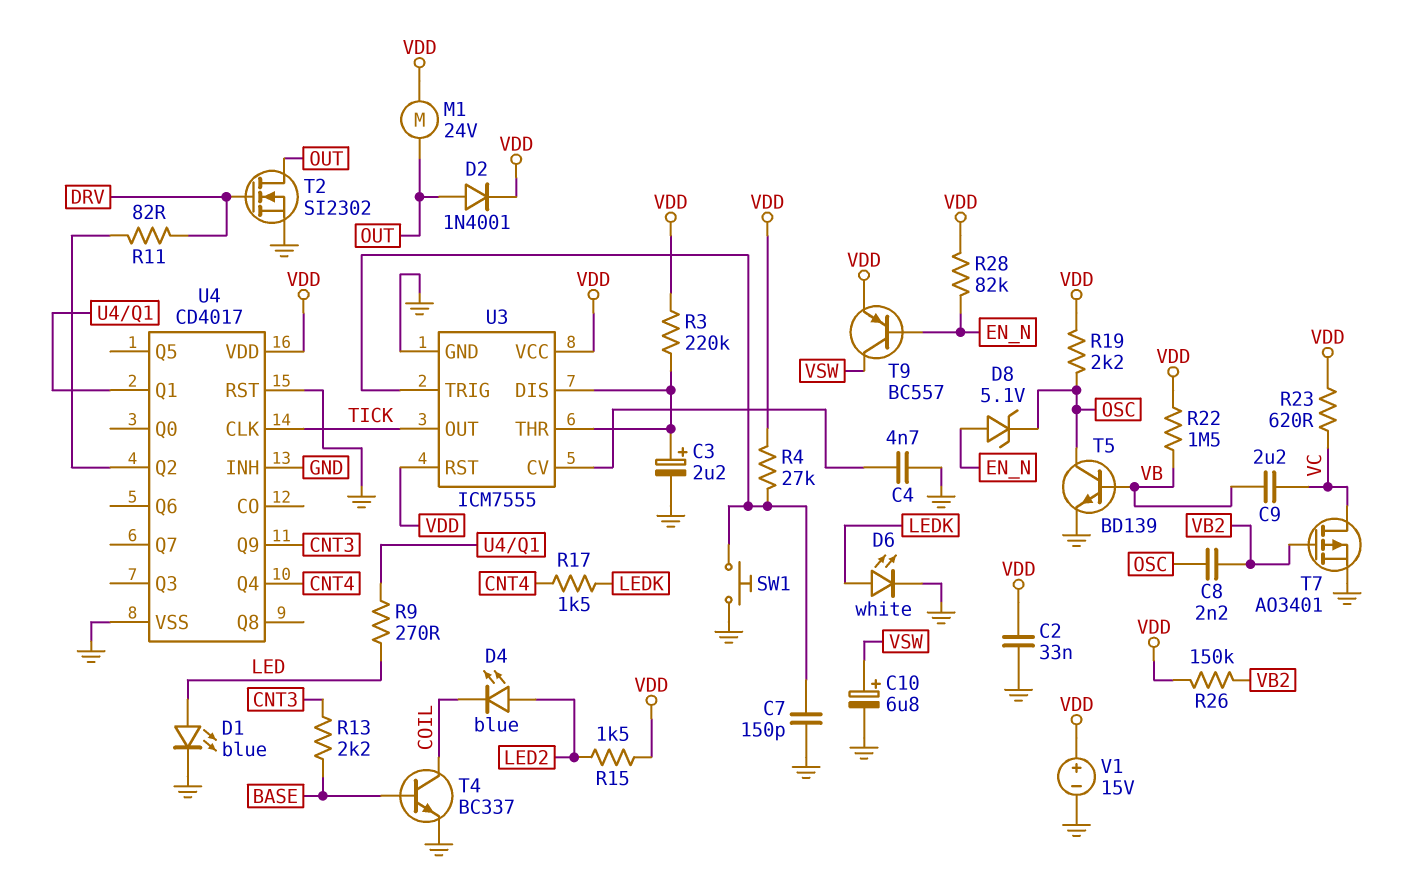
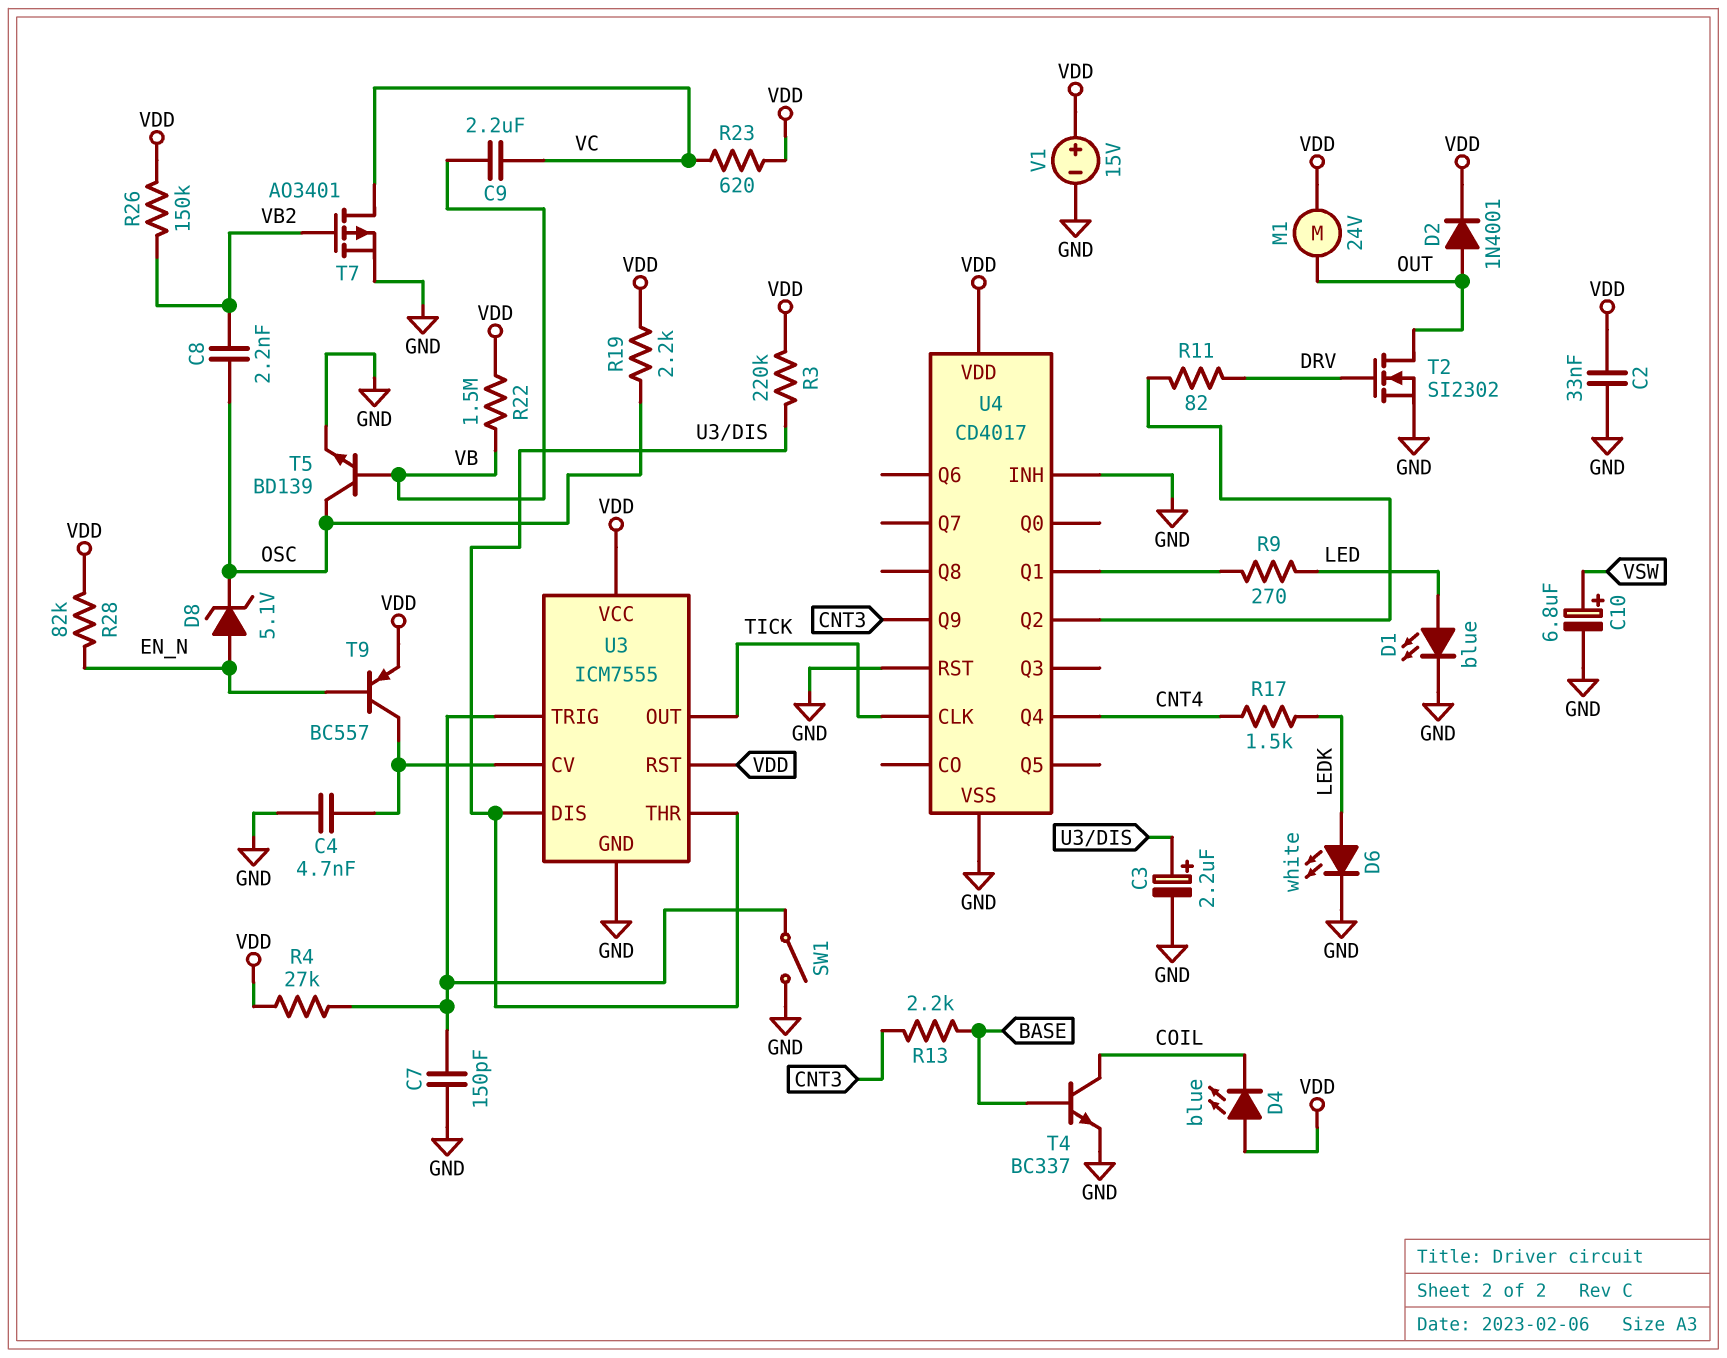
D4: LED blue (A LED2, K COIL) -> LED blue (A VDD, K COIL)
R15: 1.5k (LED2, VDD) -> none
SW1: button (GND, U3/TRIG) -> switch (GND, U3/TRIG)
T9: PNP BC557 (B EN_N, C VSW, E VDD) -> PNP BC557 (B EN_N, C U3/CV, E VDD)

